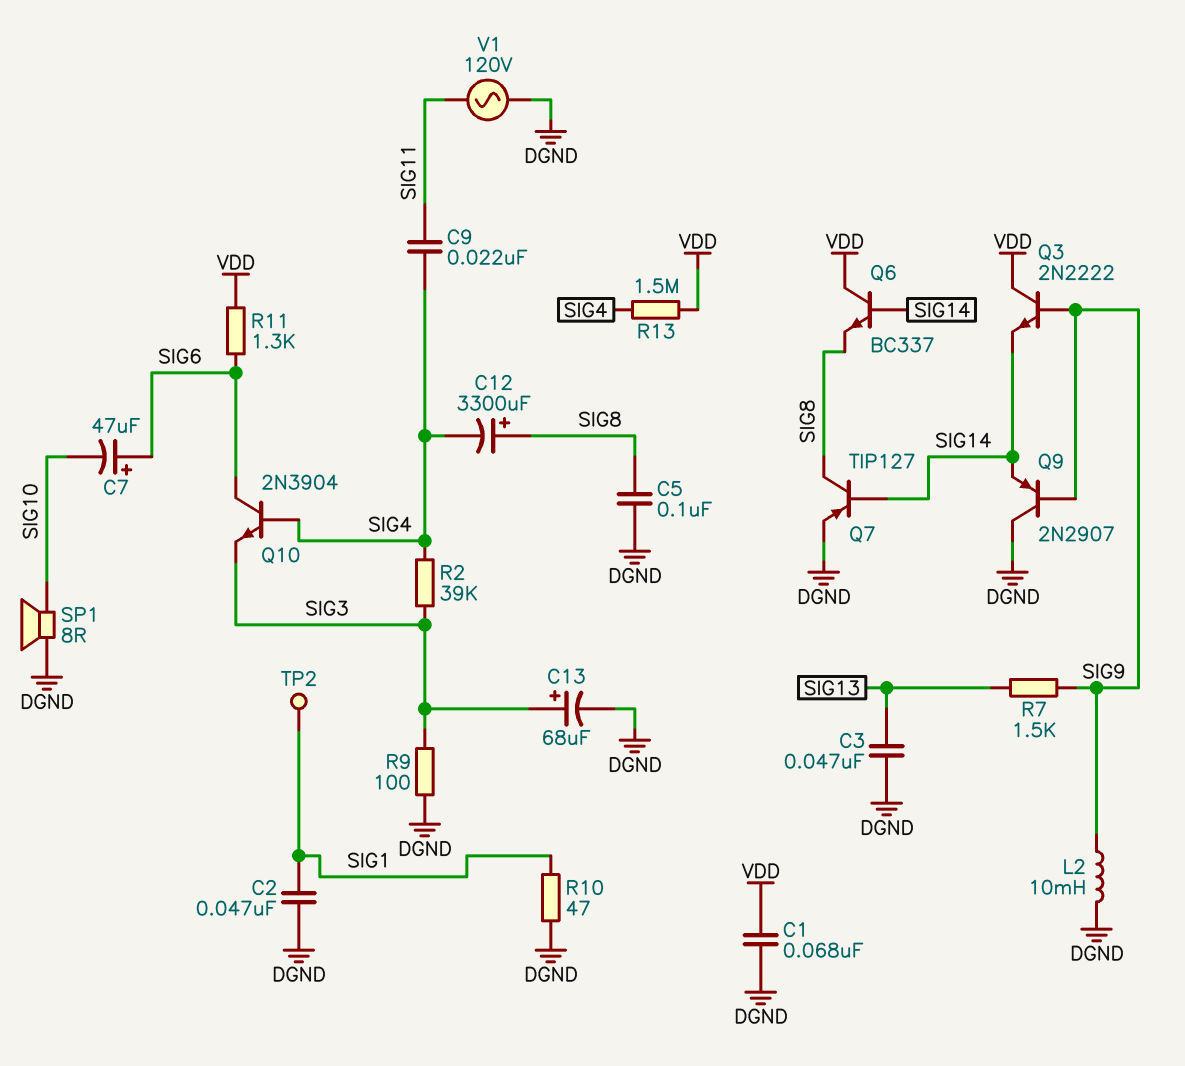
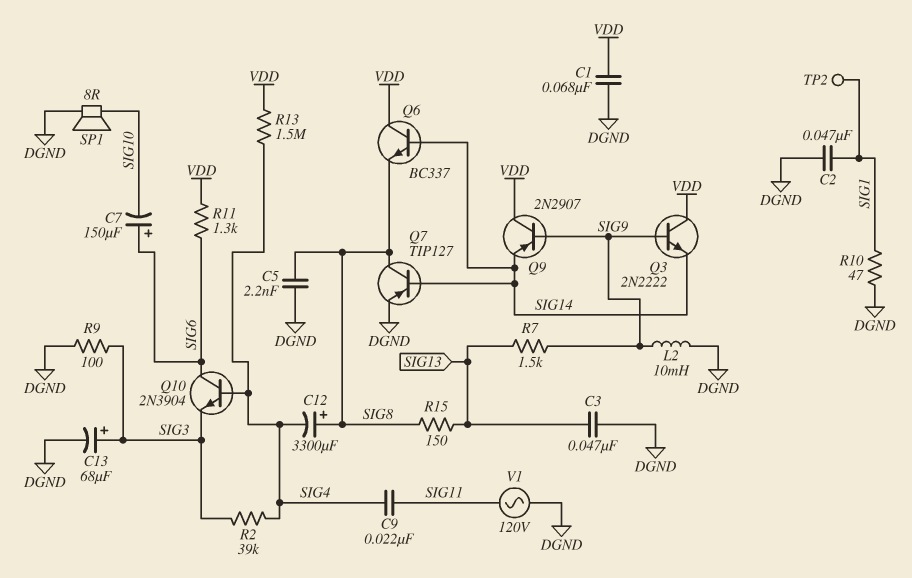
C5: 100nF (DGND, SIG8) -> 2.2nF (DGND, SIG8)
C7: 47uF (plus SIG6, minus SIG10) -> 150uF (plus SIG6, minus SIG10)
Q9: PNP 2N2907 (B SIG9, C DGND, E SIG14) -> PNP 2N2907 (B SIG9, C VDD, E SIG14)
R15: none -> 150 (SIG8, SIG13)

